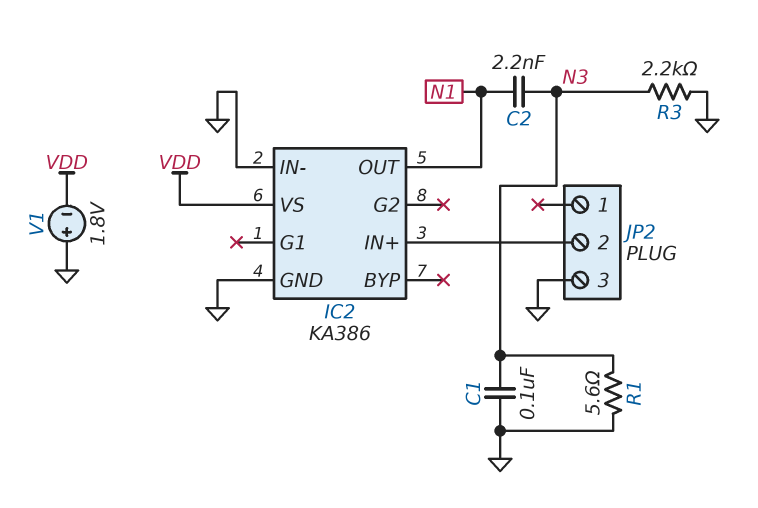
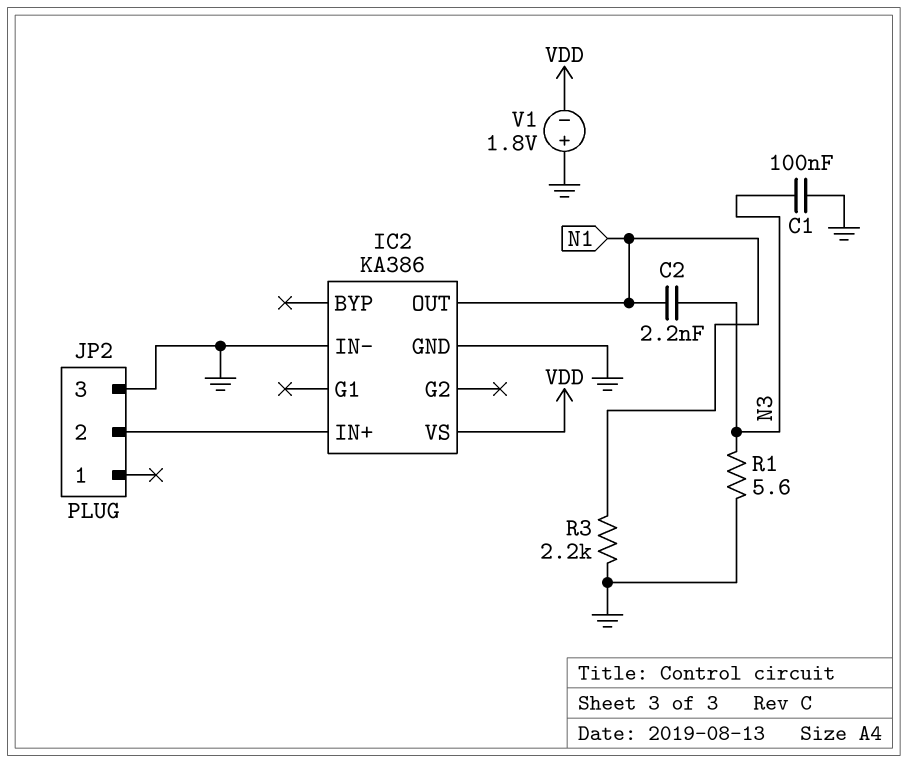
R3: 2.2k (GND, N3) -> 2.2k (GND, N1)

